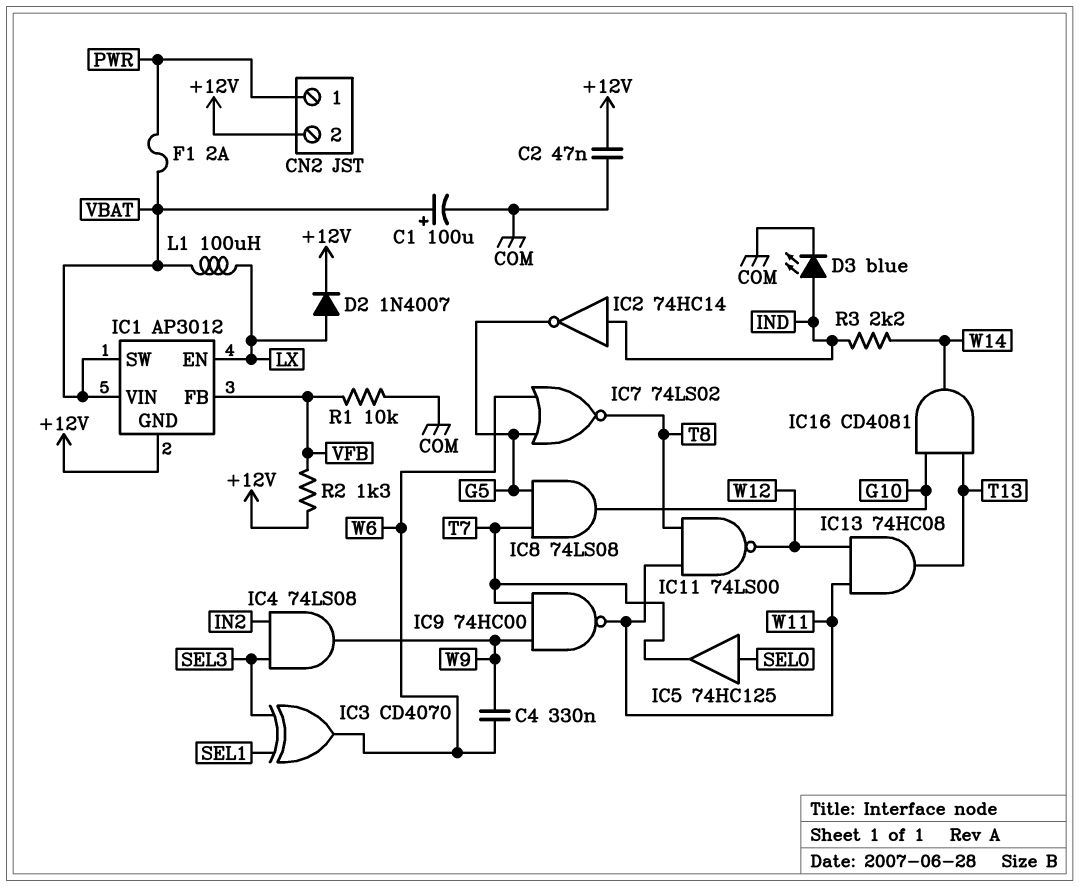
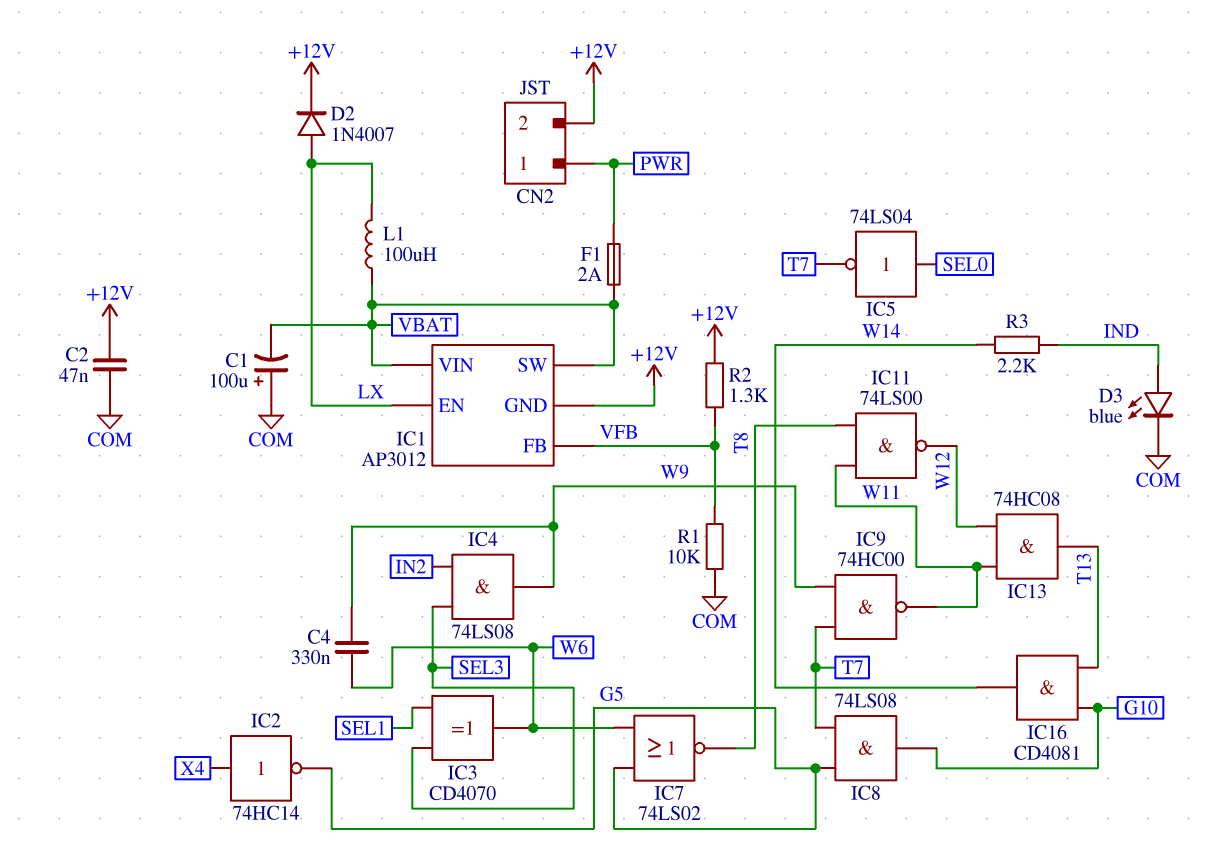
C1: 100uF (plus VBAT, minus COM) -> 100uF (plus COM, minus VBAT)
IC2: NOT 74HC14 (in IND, out G5) -> NOT 74HC14 (in X4, out G5)
IC5: buffer 74HC125 (in SEL0, out T7) -> NOT 74LS04 (in SEL0, out T7)

